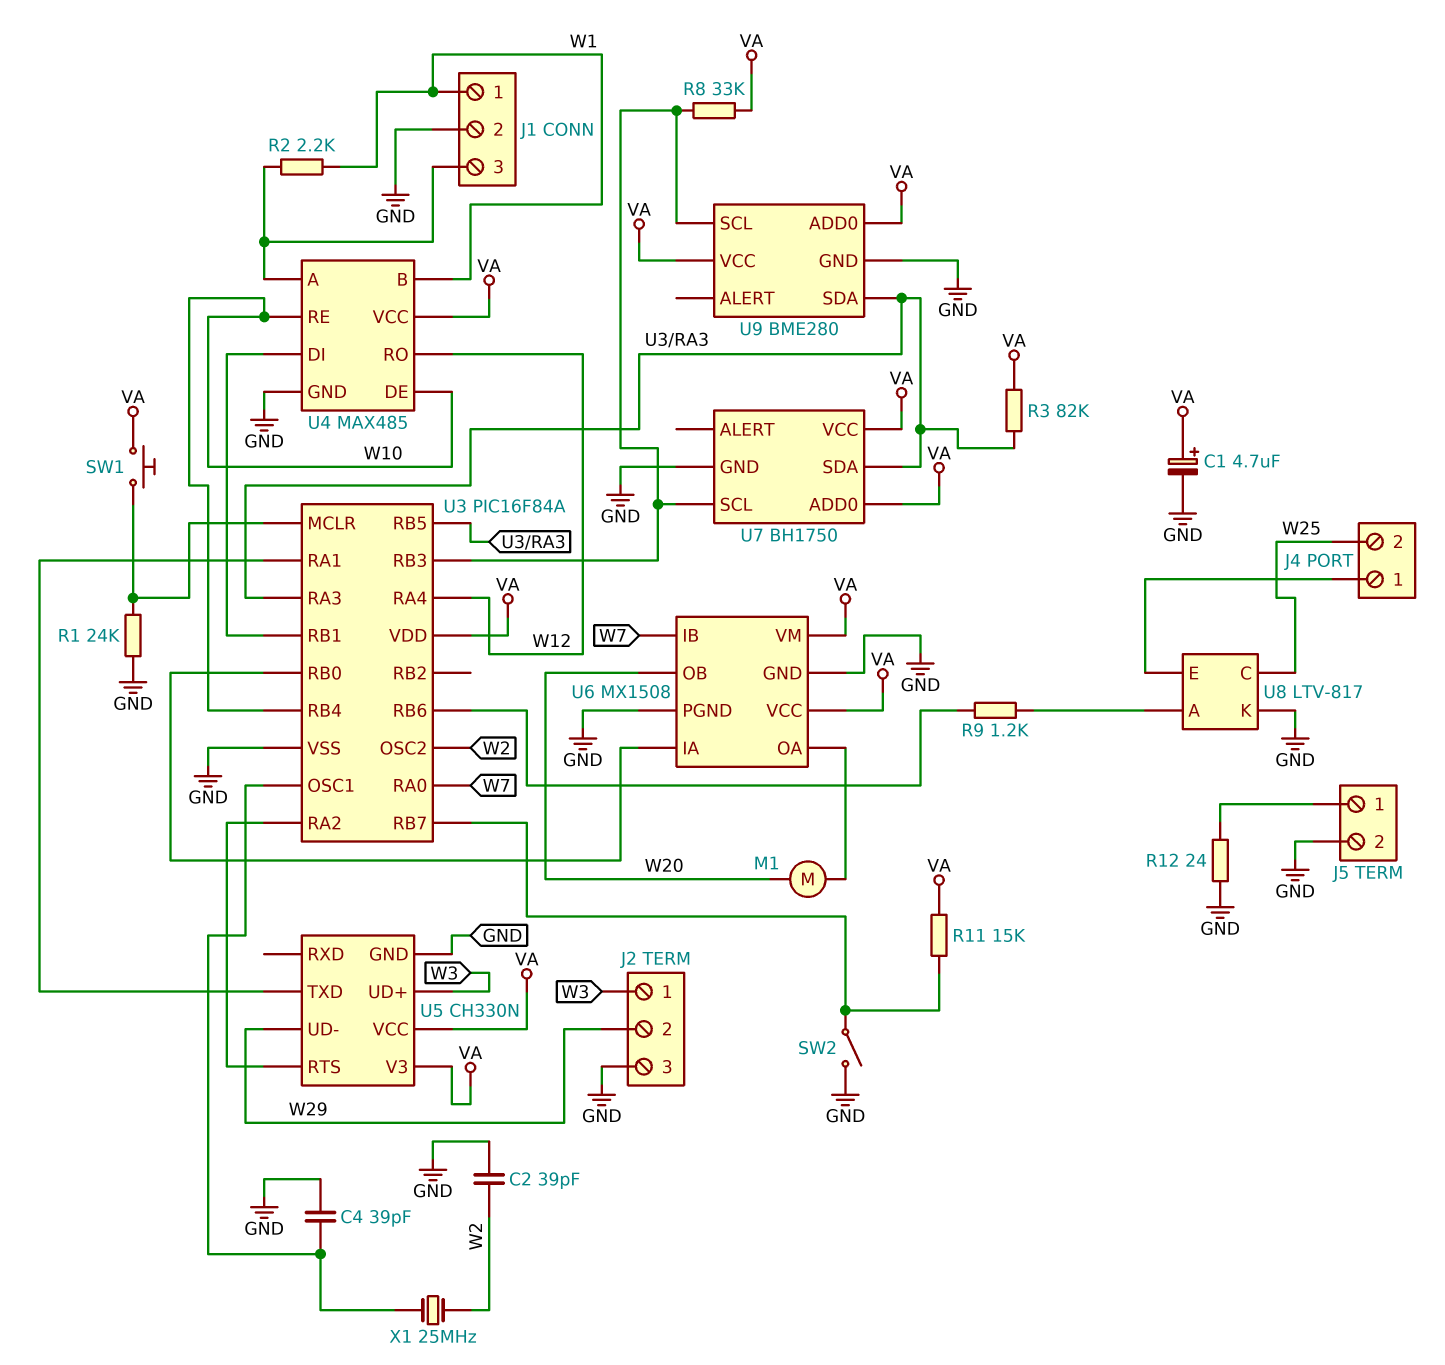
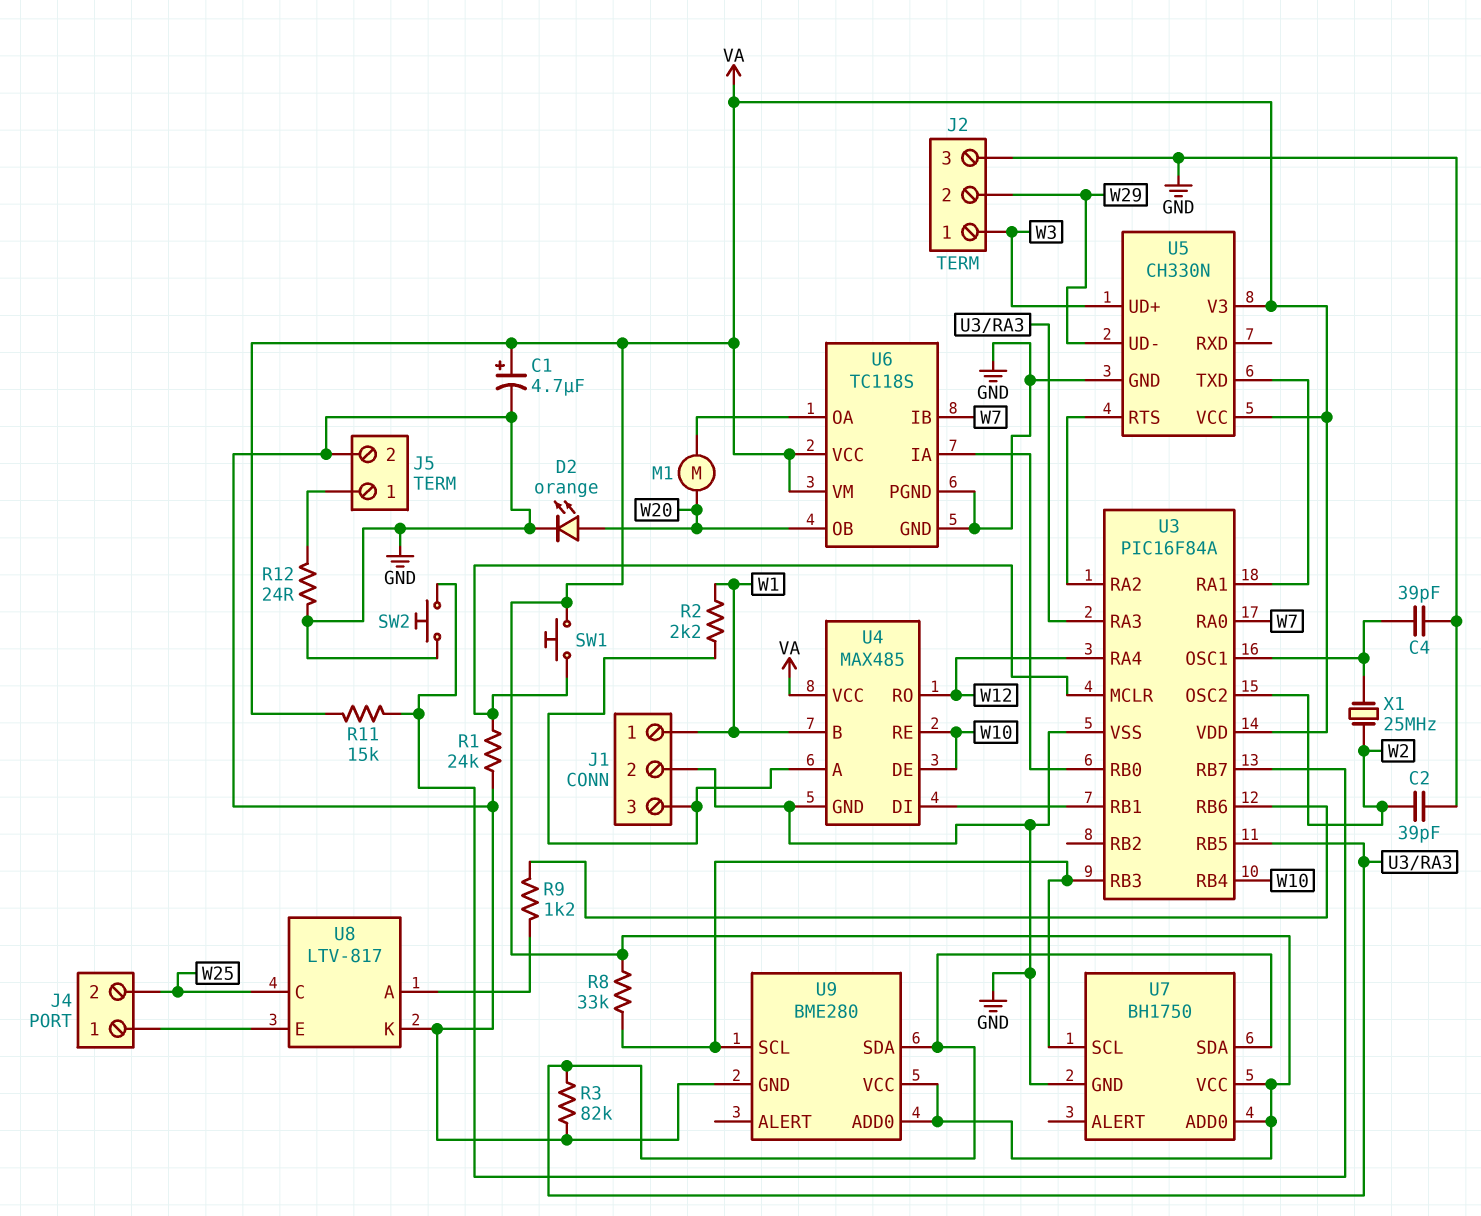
D2: none -> LED orange (A W20, K GND)
R3: 82k (U3/RA3, VA) -> 82k (GND, U3/RA3)
SW2: switch (GND, U3/RB7) -> button (GND, U3/RB7)
U6: MX1508 -> TC118S

